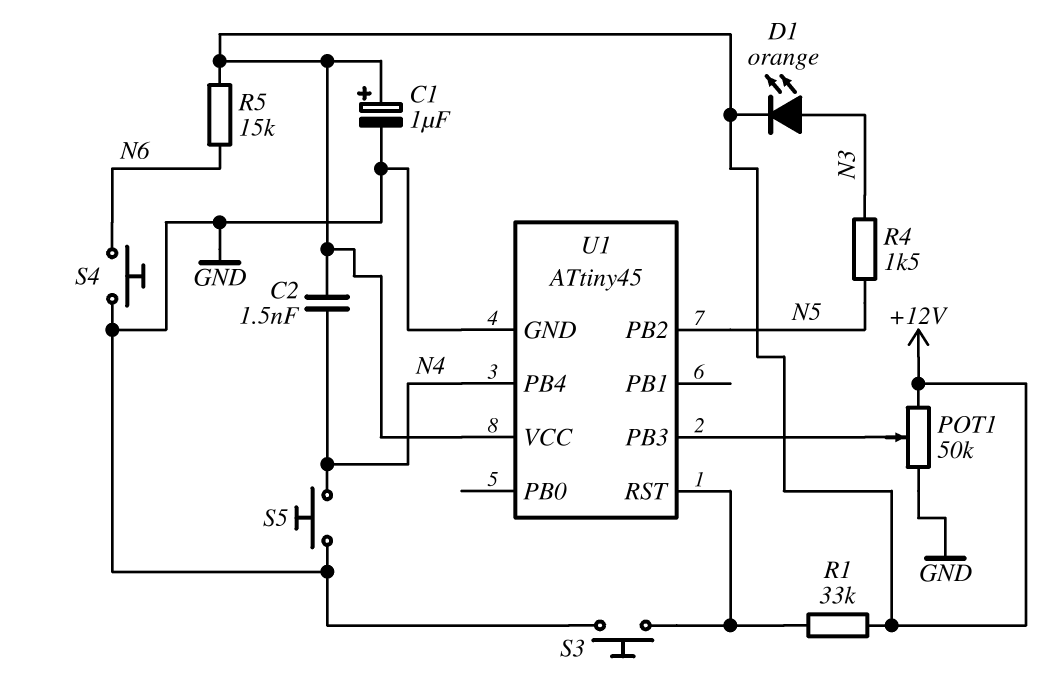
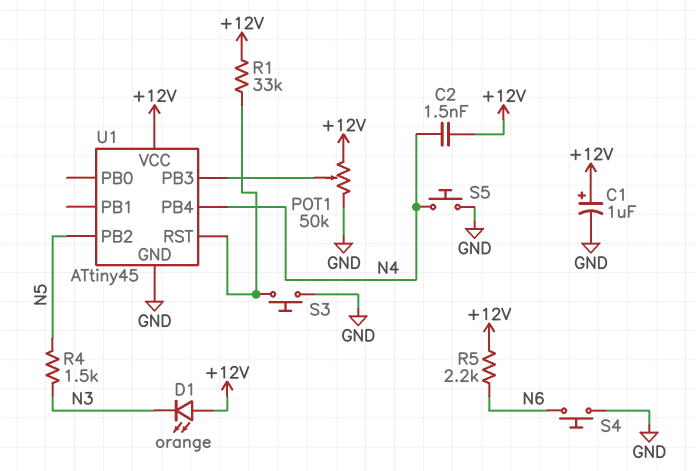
D1: LED orange (A N3, K +12V) -> LED orange (A +12V, K N3)
R5: 15k (+12V, N6) -> 2.2k (+12V, N6)

